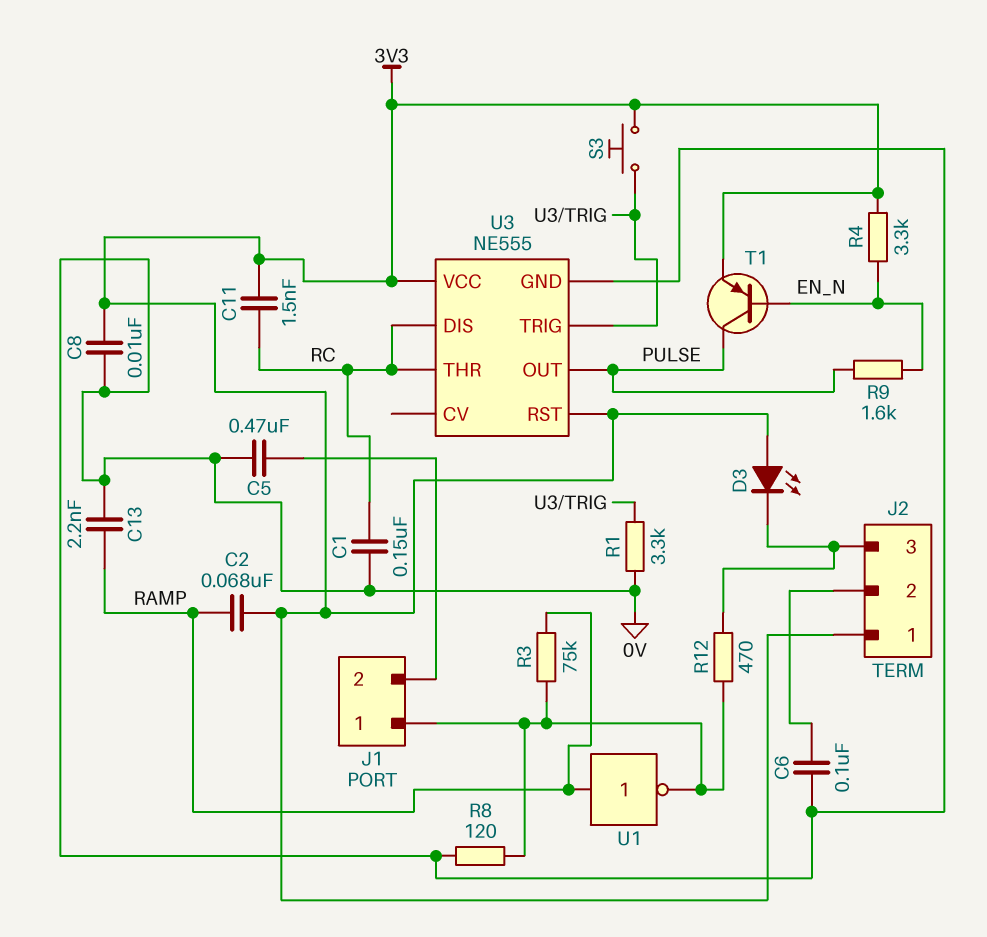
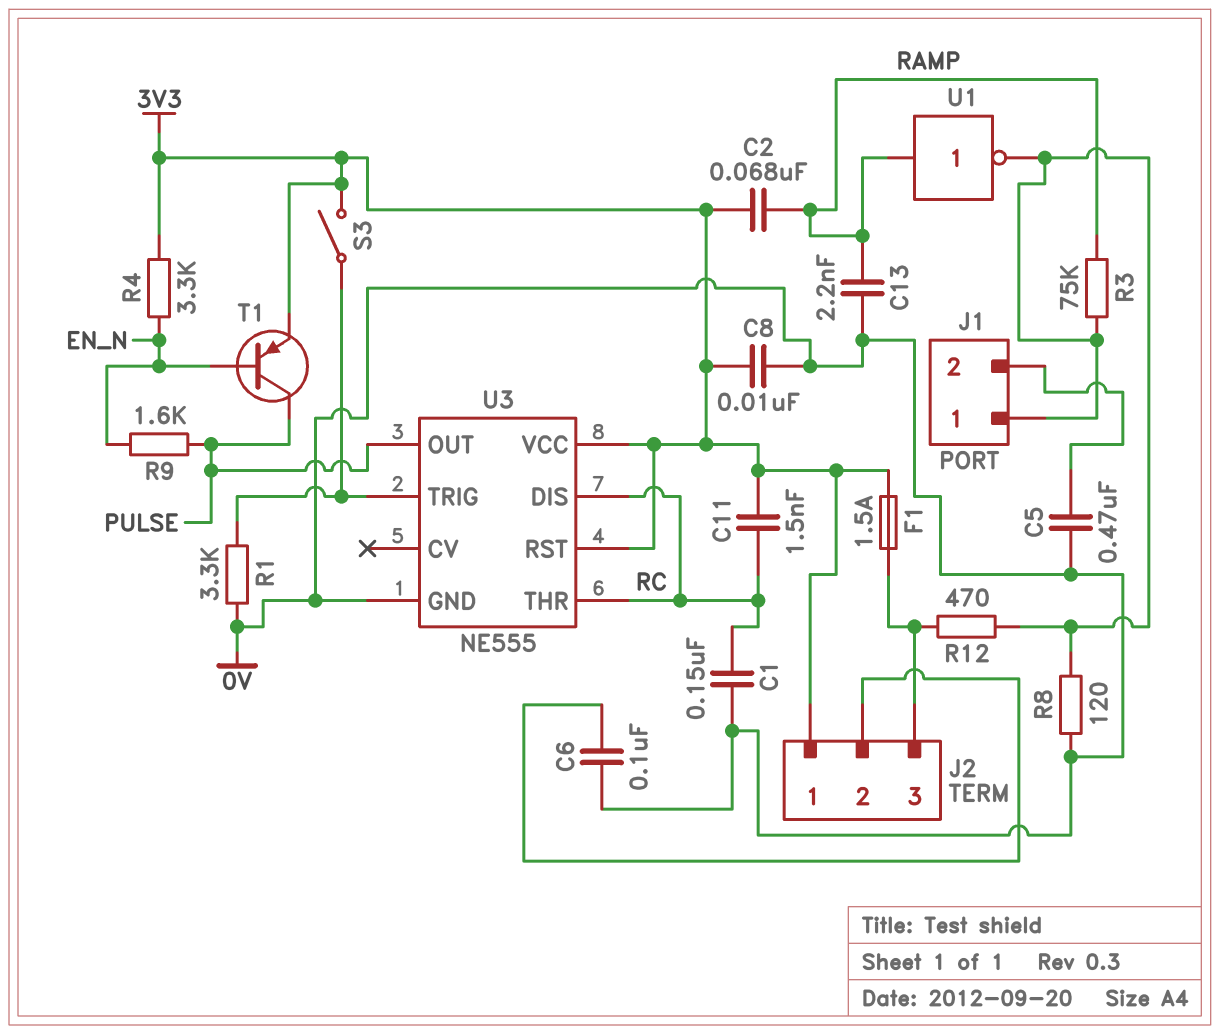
D3: LED (A 3V3, K J2/3) -> none
F1: none -> 1.5A (3V3, J2/3)
S3: button (3V3, U3/TRIG) -> switch (3V3, U3/TRIG)

